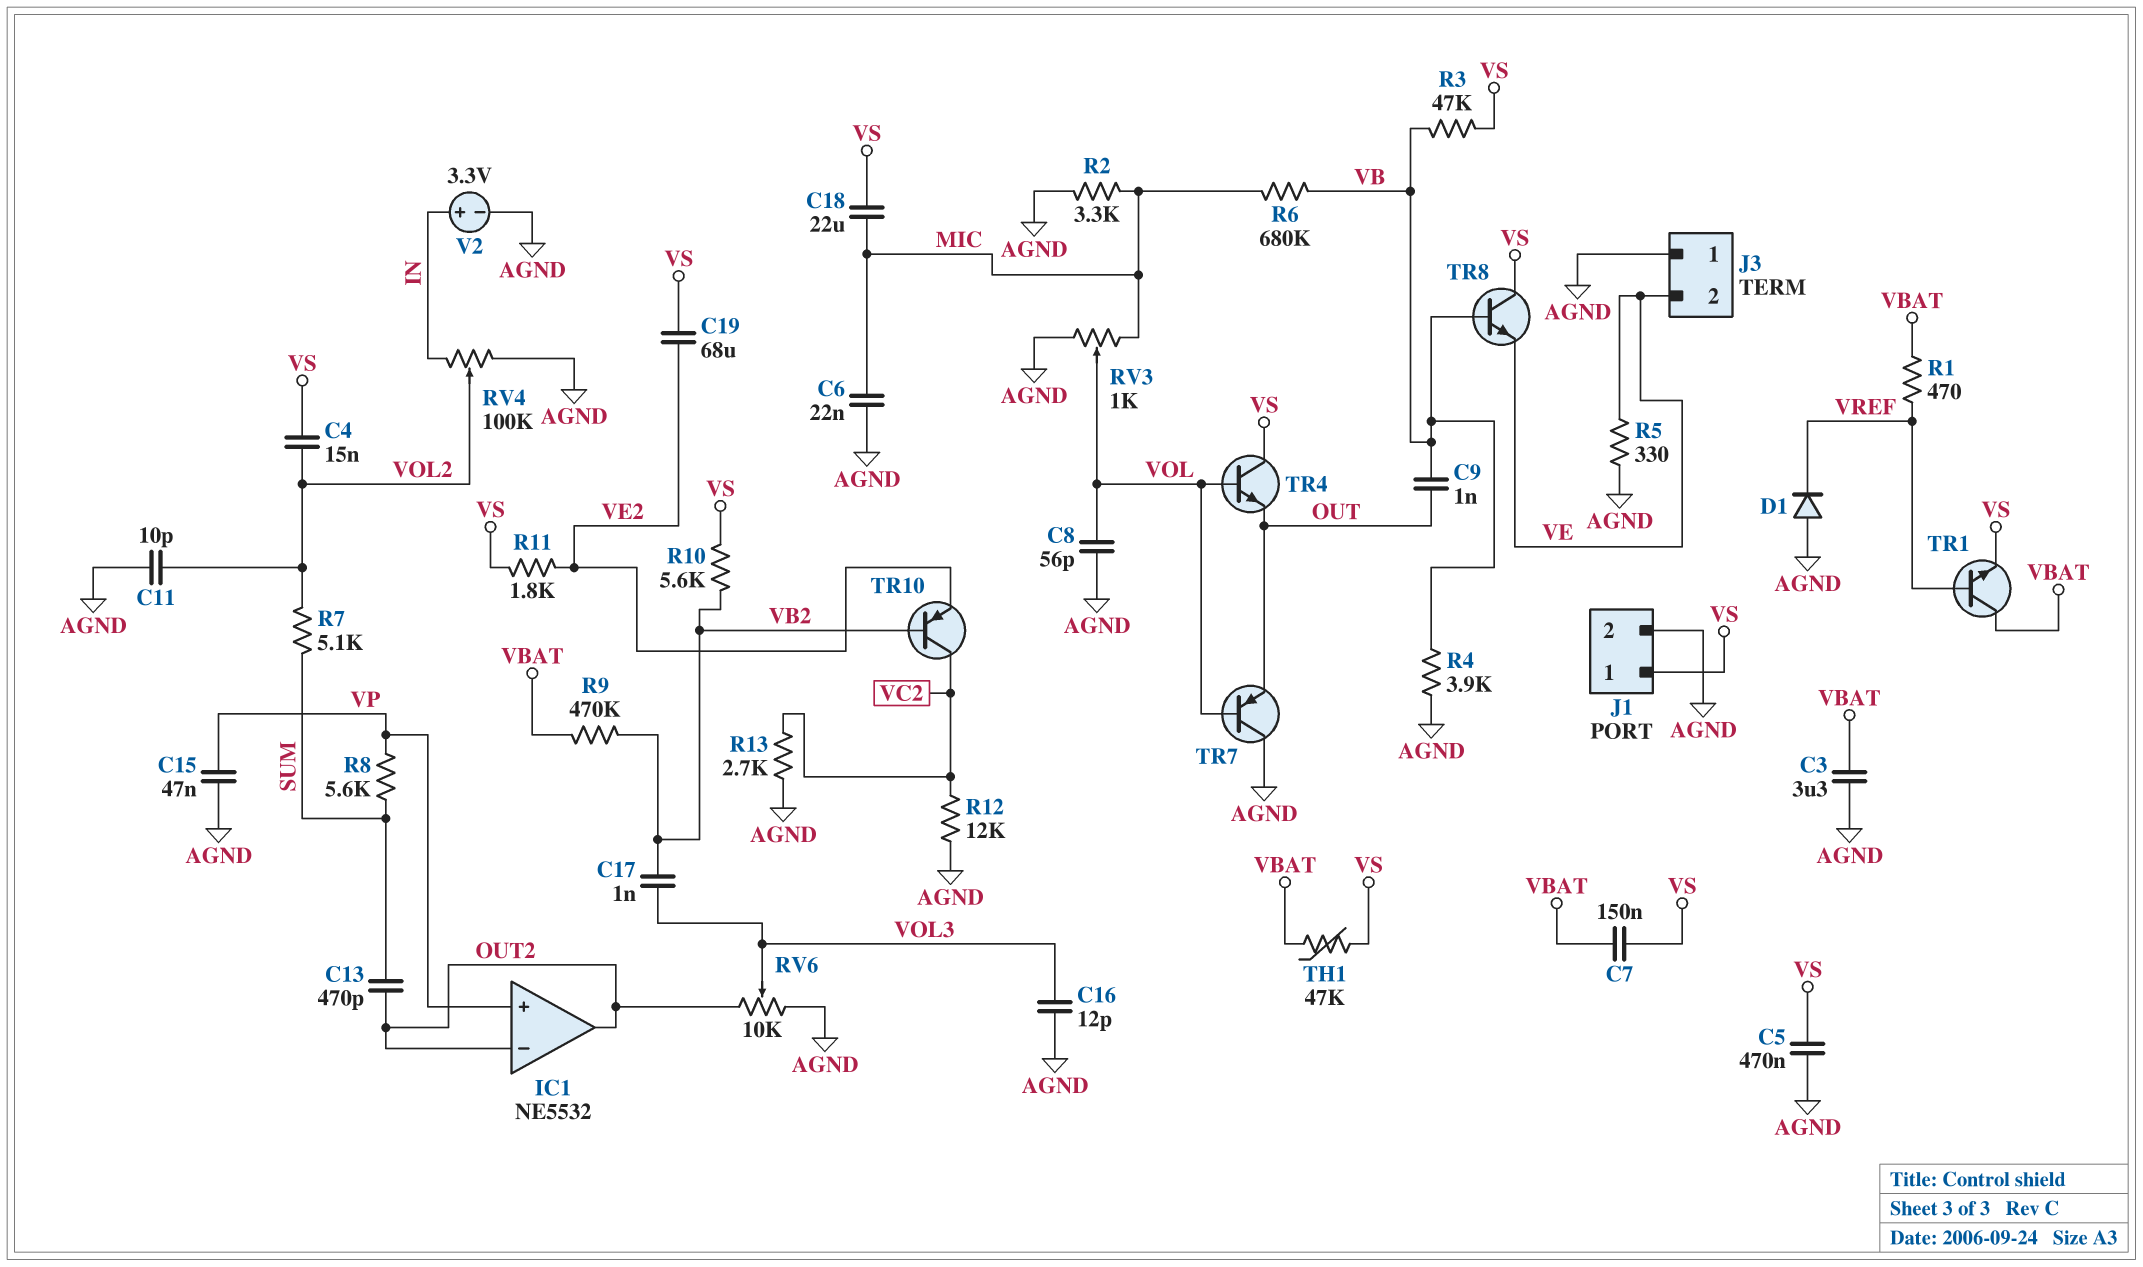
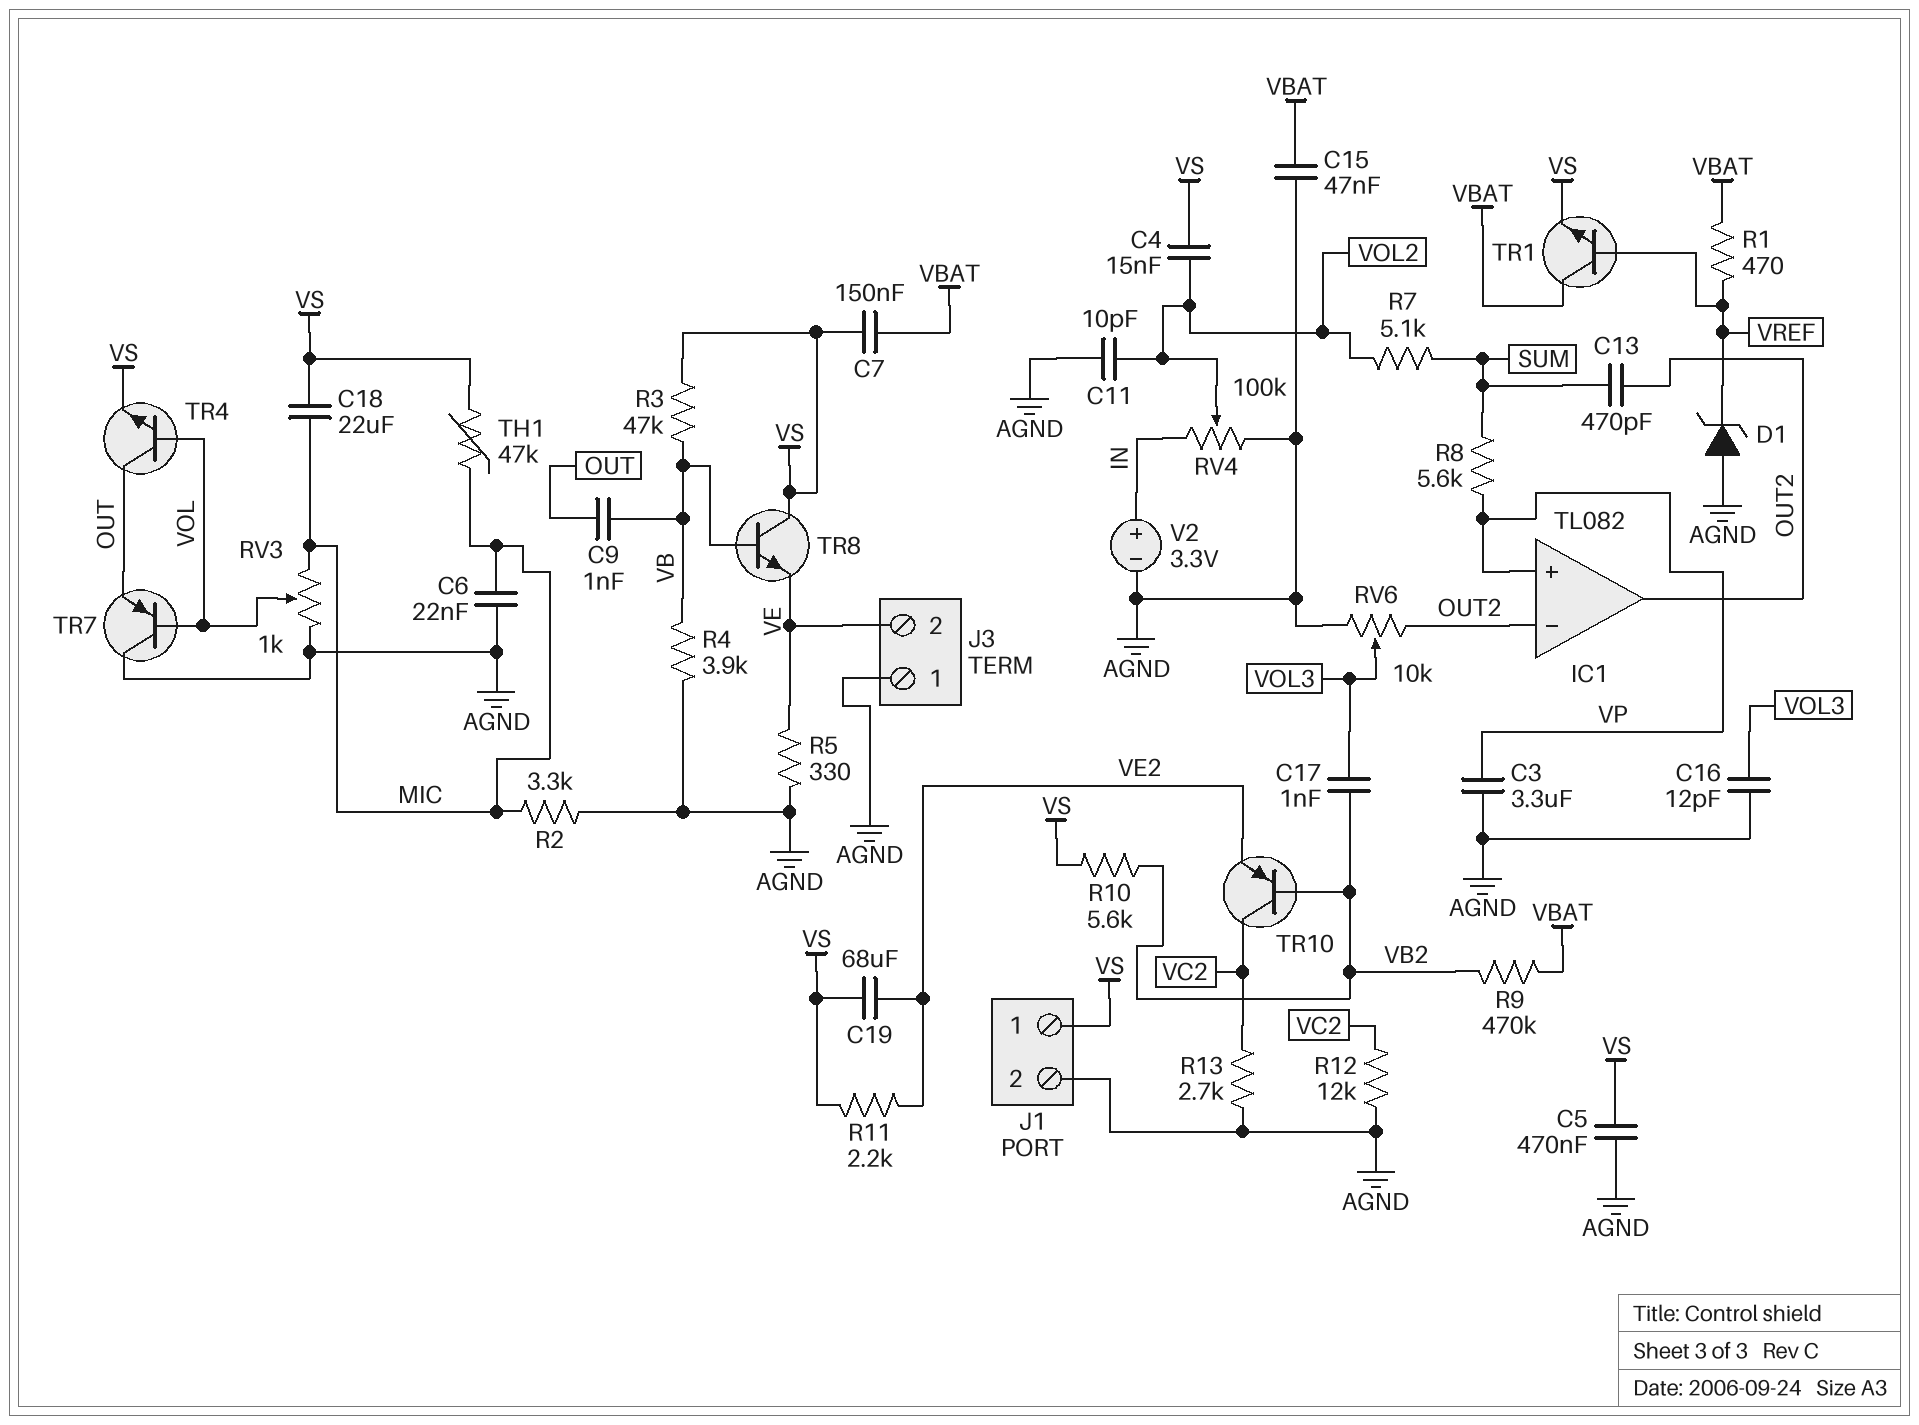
C3: 3.3uF (AGND, VBAT) -> 3.3uF (AGND, VP)
C8: 56pF (AGND, VOL) -> none
C15: 47nF (AGND, VP) -> 47nF (AGND, VBAT)
D1: diode (A AGND, K VREF) -> zener (A AGND, K VREF)
IC1: NE5532 -> TL082
R6: 680k (MIC, VB) -> none
R11: 1.8k (VE2, VS) -> 2.2k (VE2, VS)
TH1: 47k (VBAT, VS) -> 47k (MIC, VS)
TR4: NPN (B VOL, C VS, E OUT) -> NPN (B VOL, C OUT, E VS)

